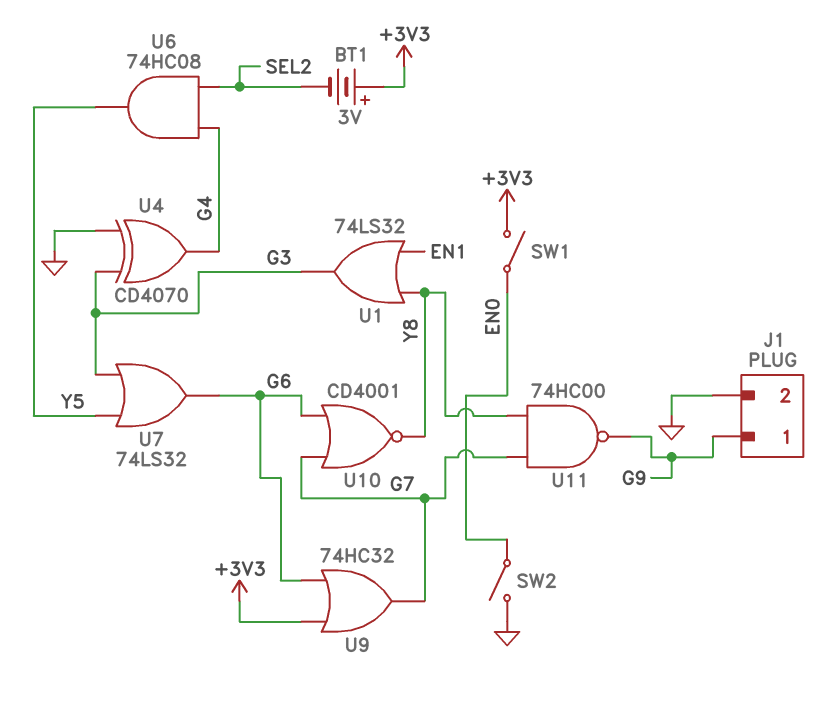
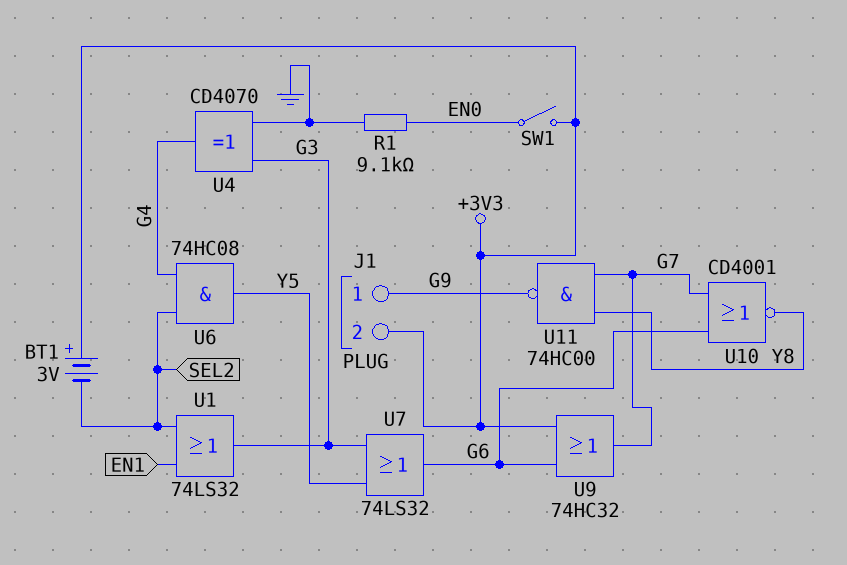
J1 pin 2: GND -> +3V3
R1: none -> 9.1k (EN0, GND)
SW2: switch (EN0, GND) -> none
U1: OR 74LS32 (in EN1, in Y8, out G3) -> OR 74LS32 (in EN1, in SEL2, out G3)

